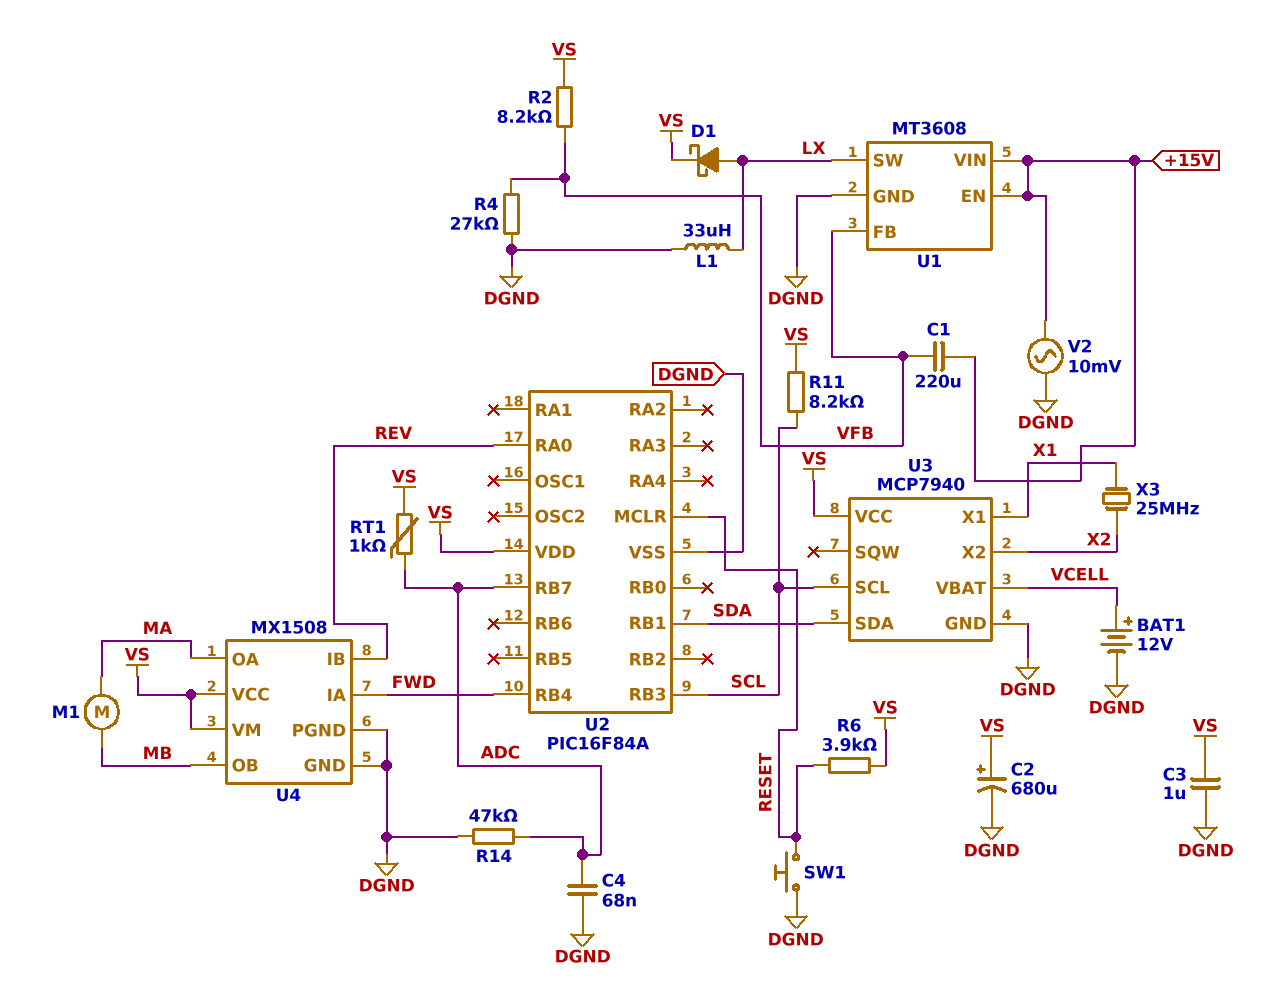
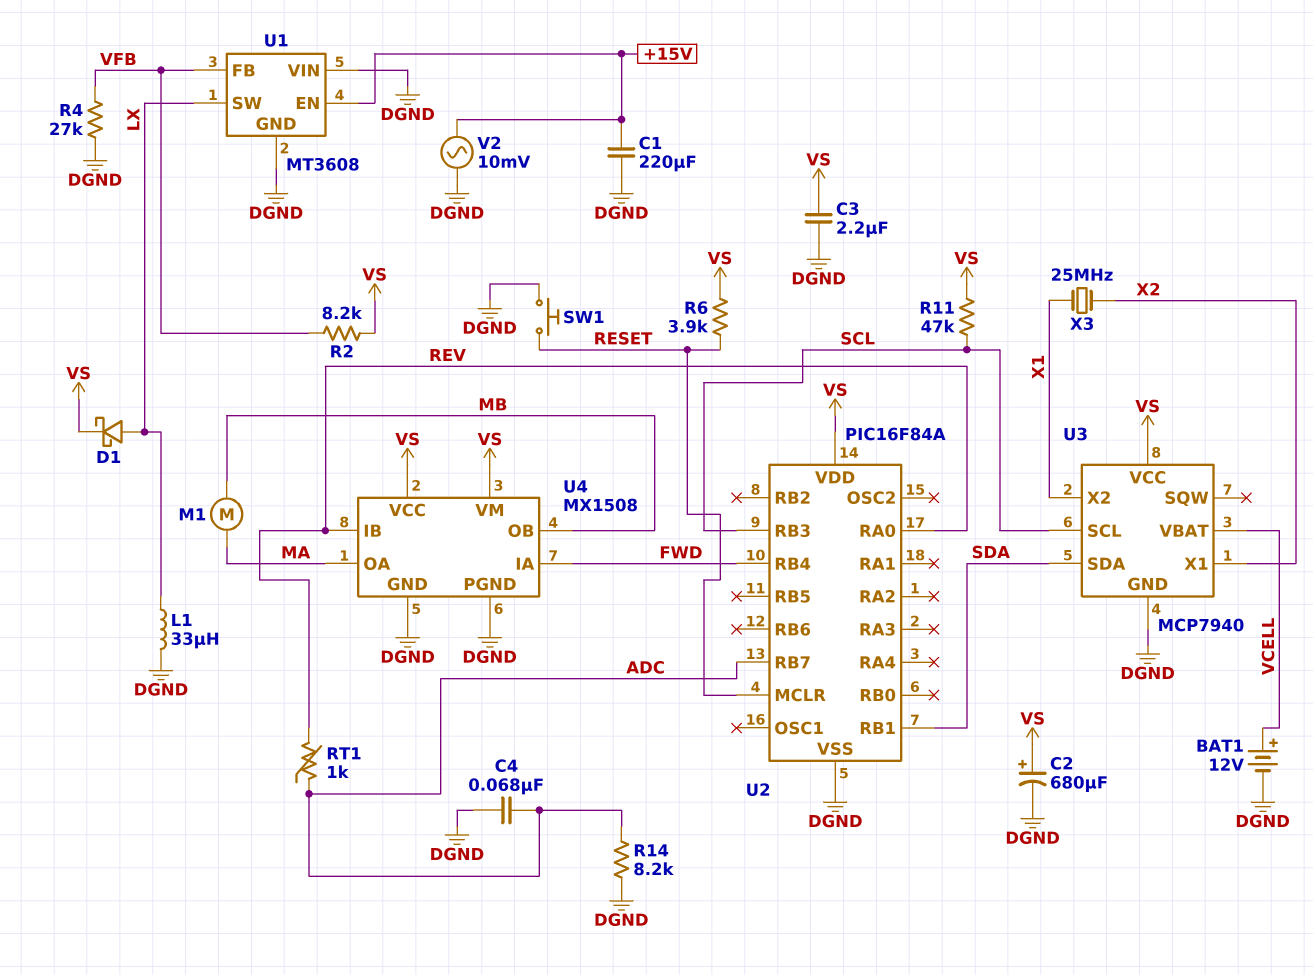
C1: 220uF (+15V, VFB) -> 220uF (+15V, DGND)
C3: 1uF (DGND, VS) -> 2.2uF (DGND, VS)
R11: 8.2k (SCL, VS) -> 47k (SCL, VS)
R14: 47k (ADC, DGND) -> 8.2k (ADC, DGND)
RT1: 1k (ADC, VS) -> 1k (ADC, REV)
U1 pin VIN: +15V -> DGND
U3 pin X1: X1 -> X2
U3 pin X2: X2 -> X1

